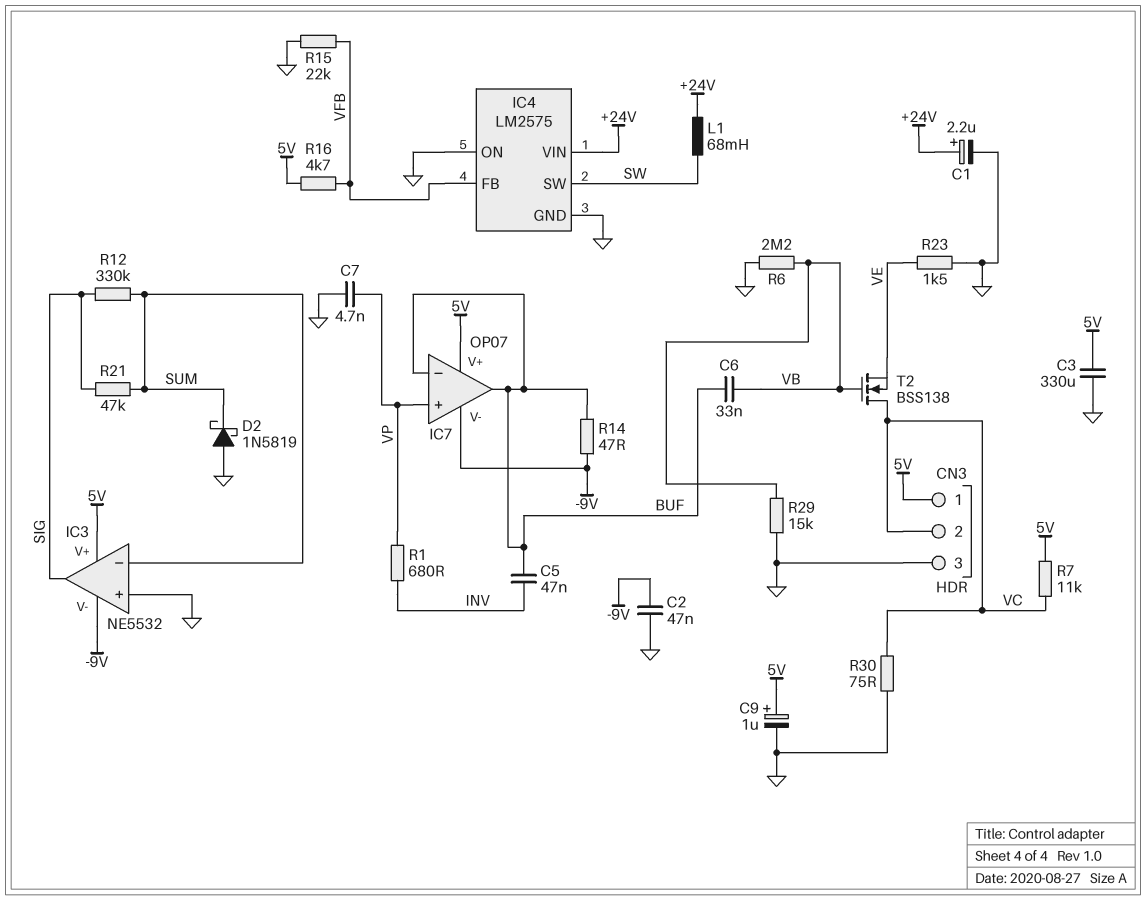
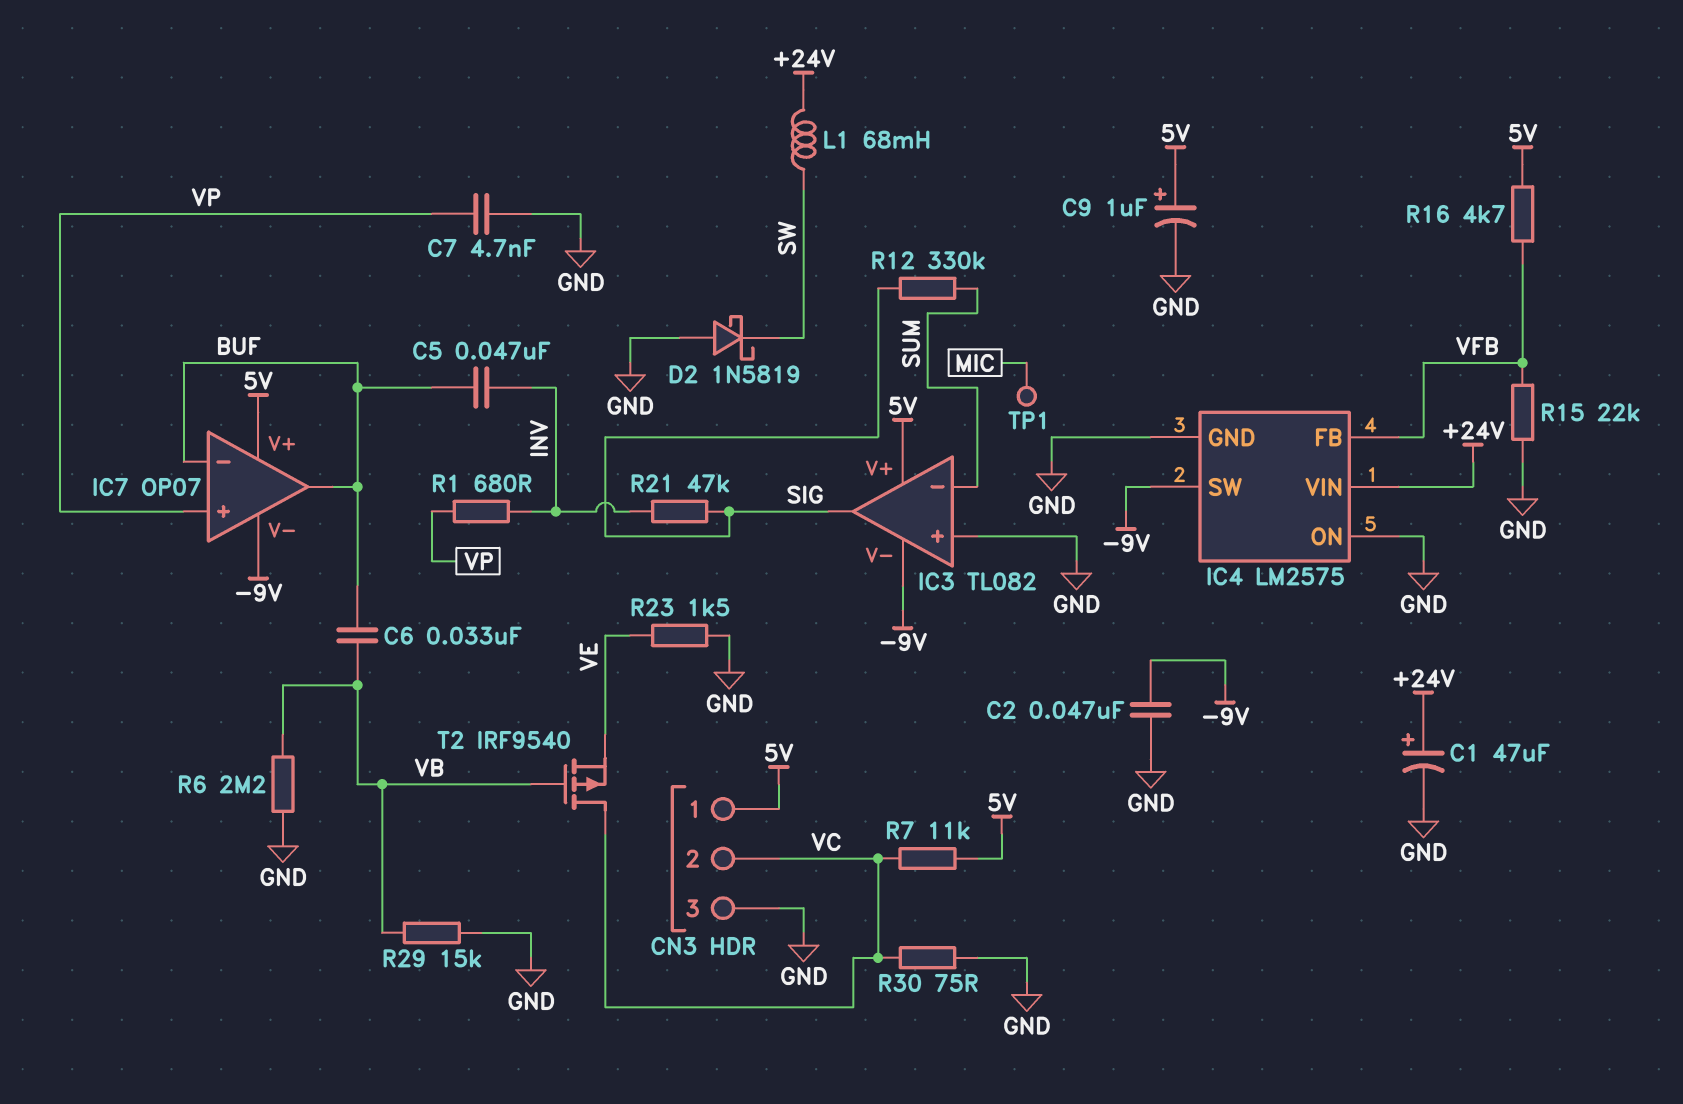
C1: 2.2uF (plus +24V, minus GND) -> 47uF (plus +24V, minus GND)
C3: 330uF (5V, GND) -> none
D2: schottky 1N5819 (A GND, K SUM) -> schottky 1N5819 (A GND, K SW)
IC3: NE5532 -> TL082
IC4 pin SW: SW -> -9V
R14: 47 (-9V, BUF) -> none
R21: 47k (SIG, SUM) -> 47k (INV, SIG)
T2: NMOS BSS138 (G VB, D VC, S VE) -> PMOS IRF9540 (G VB, D VC, S VE)
TP1: none -> test point (MIC)

